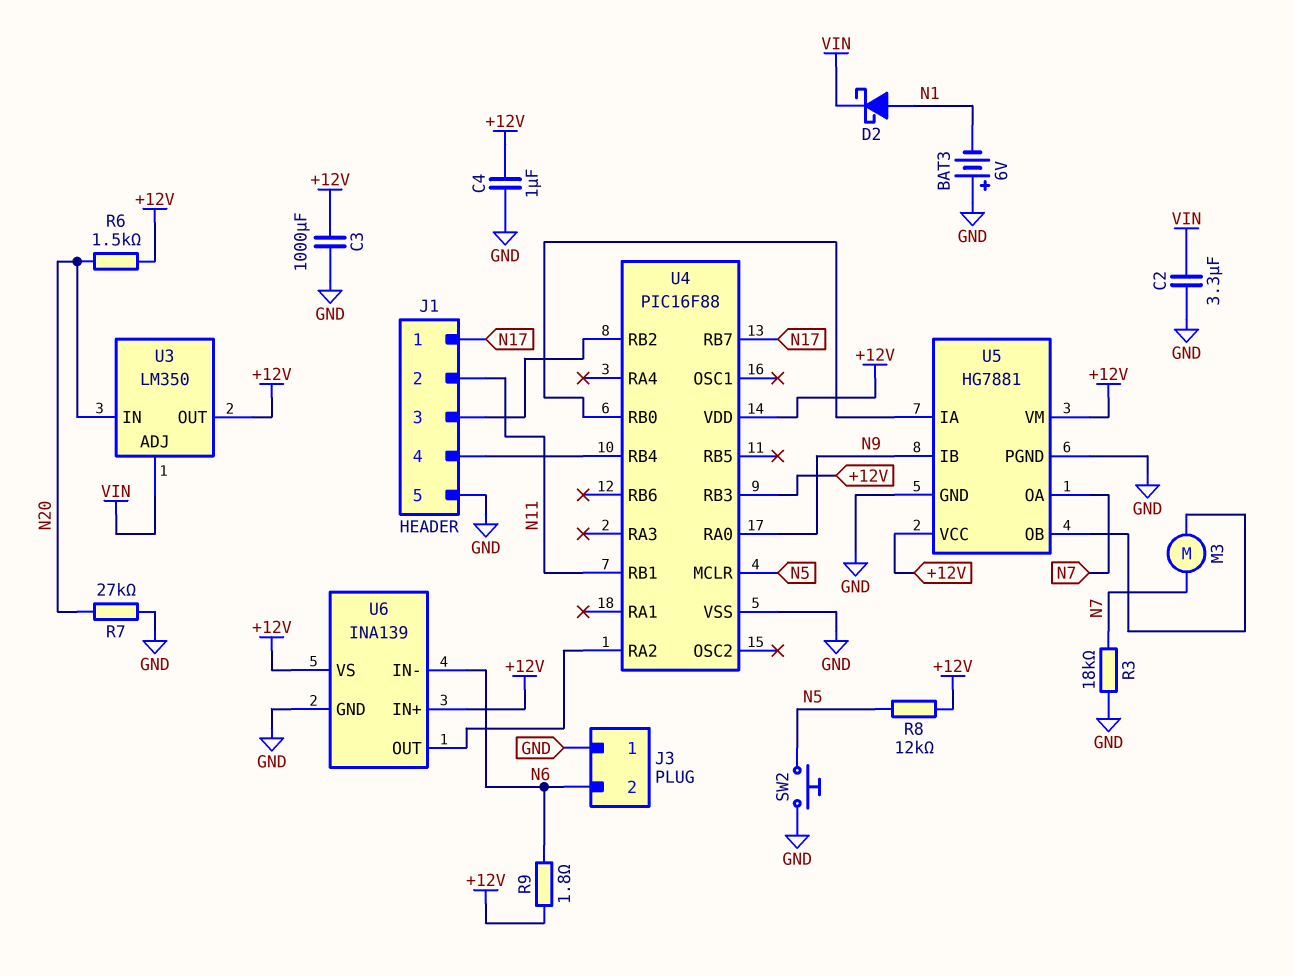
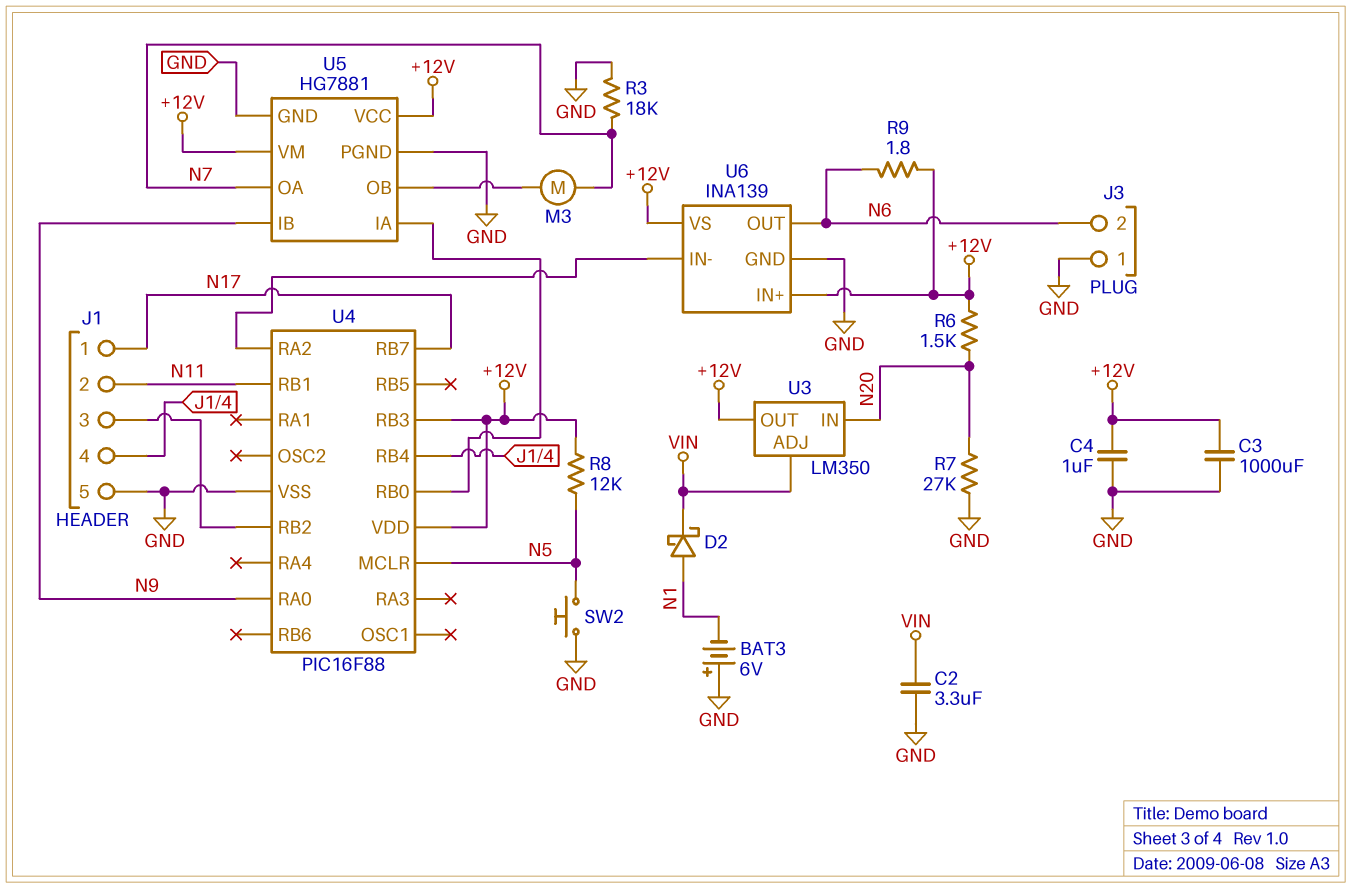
U6 pin IN-: N6 -> U4/RA2
U6 pin OUT: U4/RA2 -> N6

